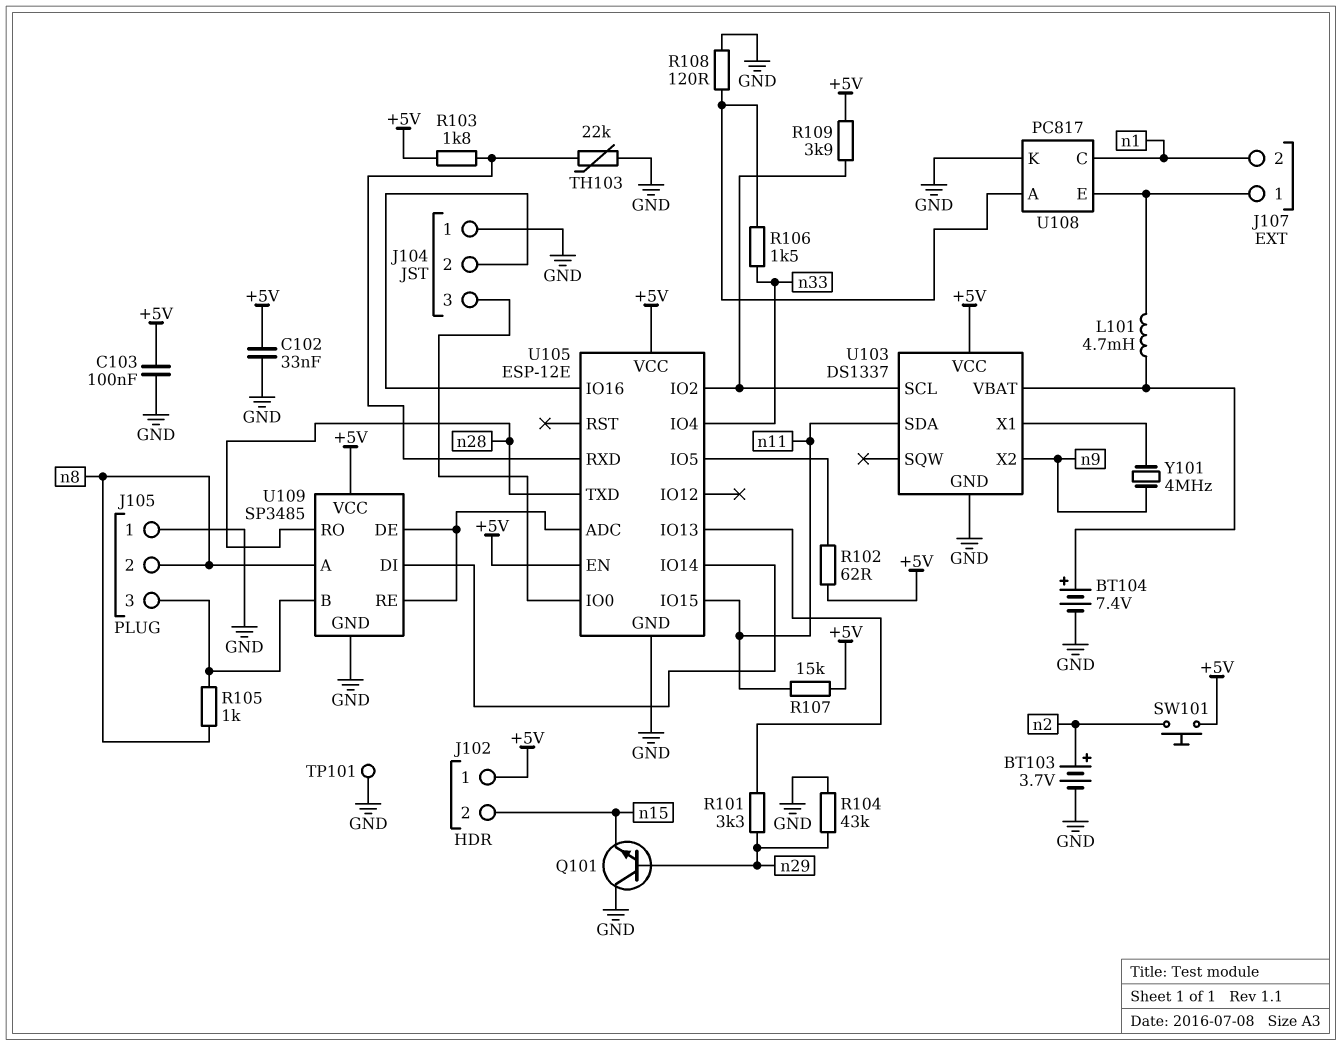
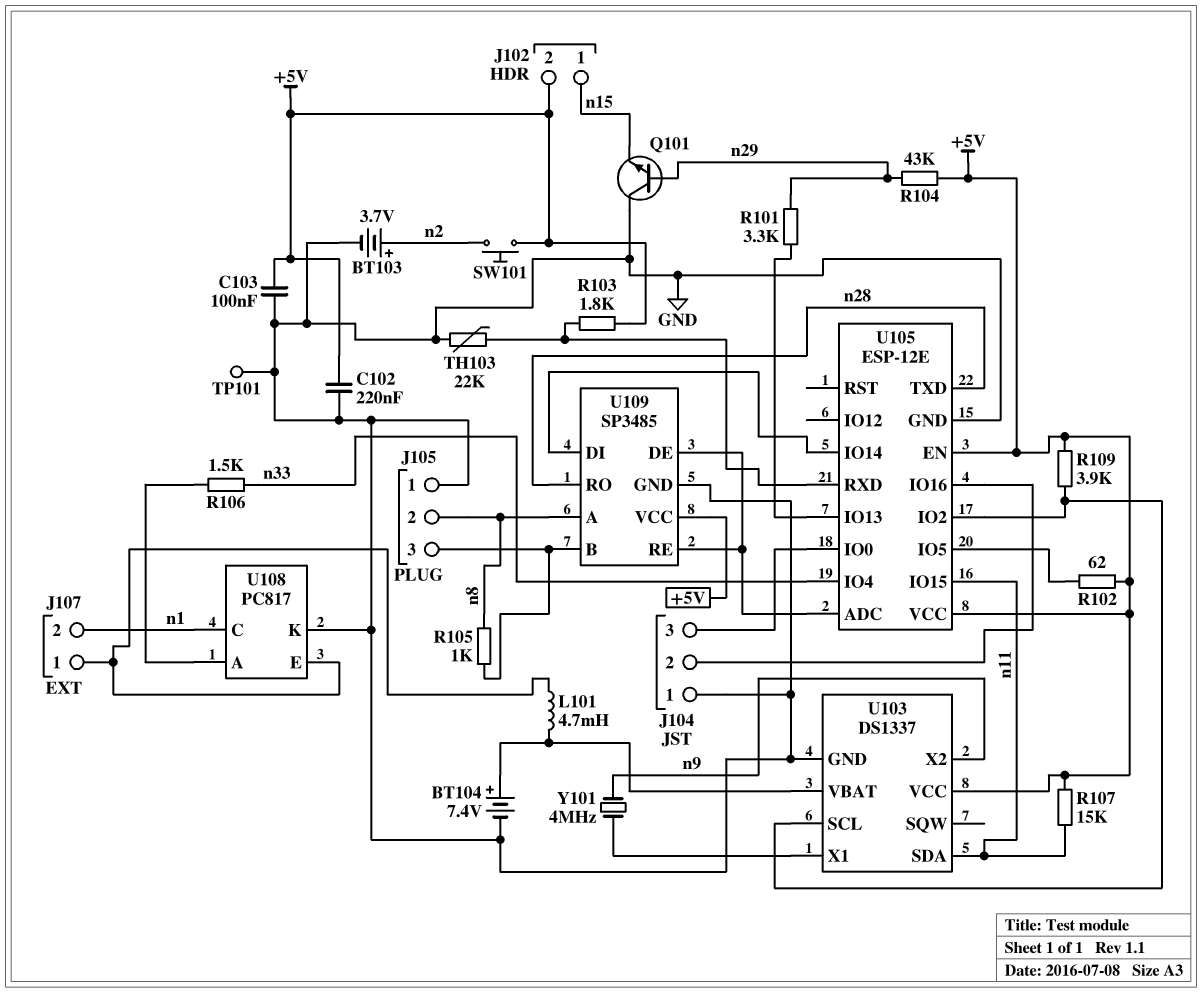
C102: 33nF (+5V, GND) -> 220nF (+5V, GND)
J102 pin 1: +5V -> n15
J102 pin 2: n15 -> +5V
R104: 43k (GND, n29) -> 43k (+5V, n29)
R108: 120 (GND, U108/A) -> none

